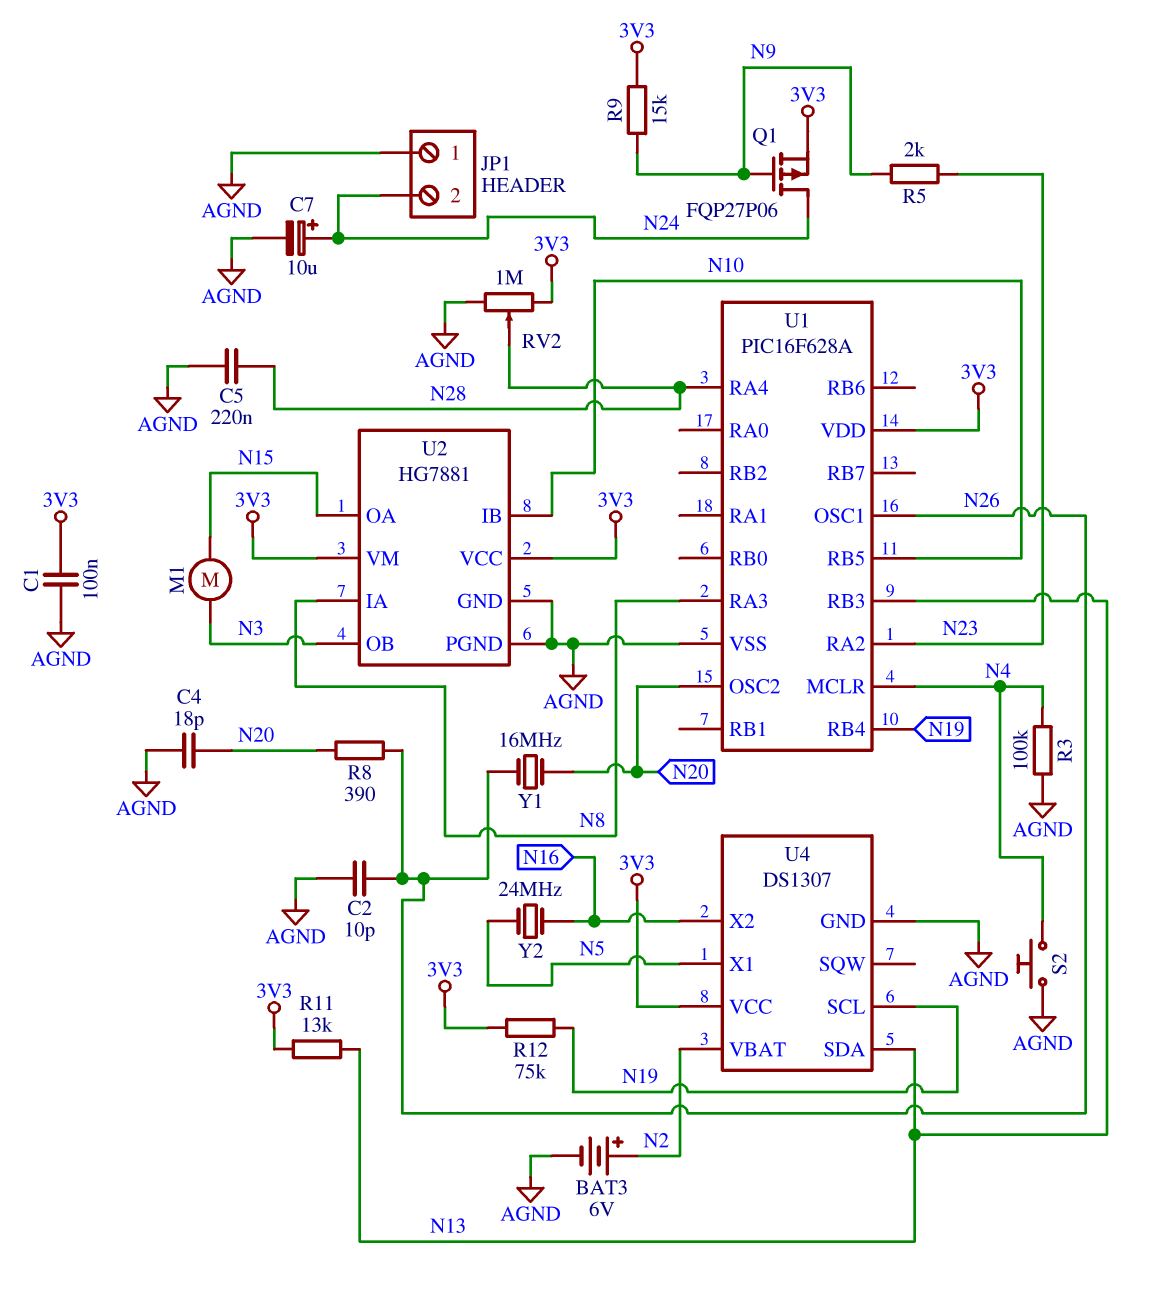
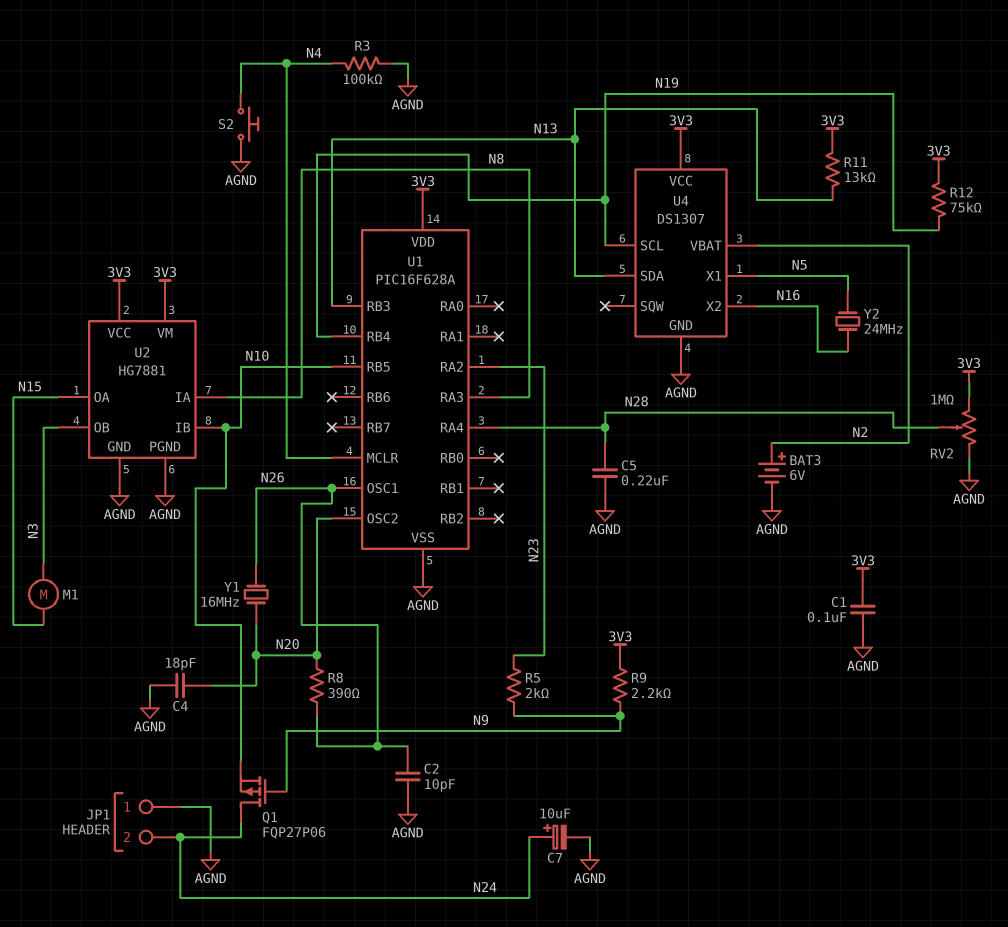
Q1: PMOS FQP27P06 (G N9, D N24, S 3V3) -> PMOS FQP27P06 (G N9, D N24, S N10)
R9: 15k (3V3, N9) -> 2.2k (3V3, N9)

